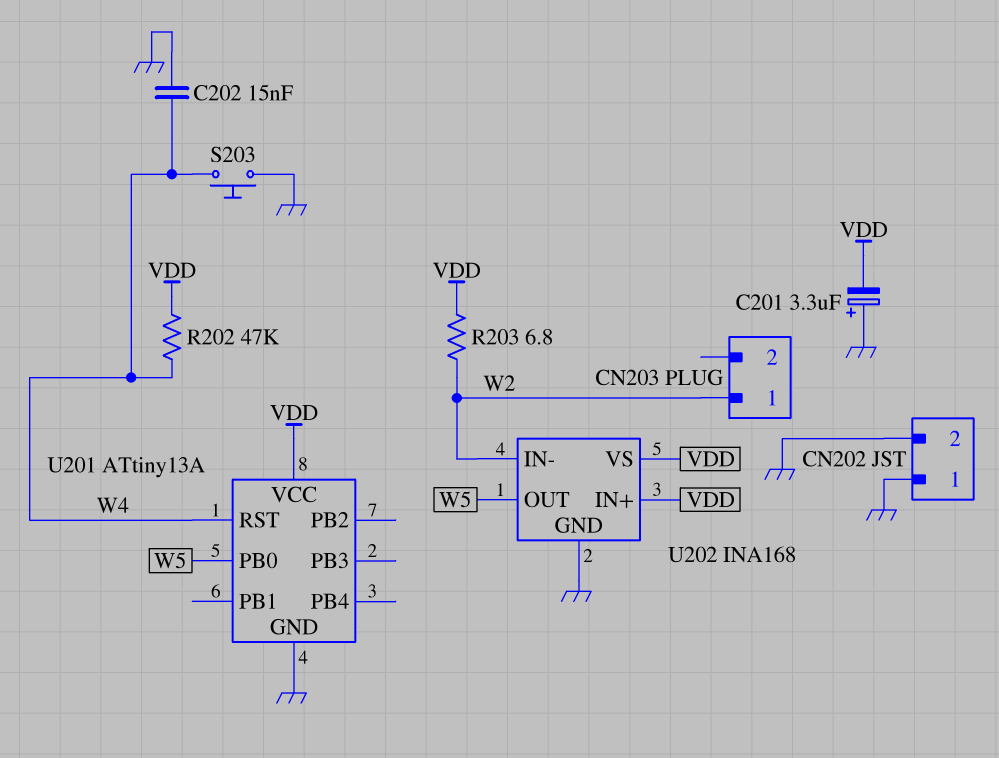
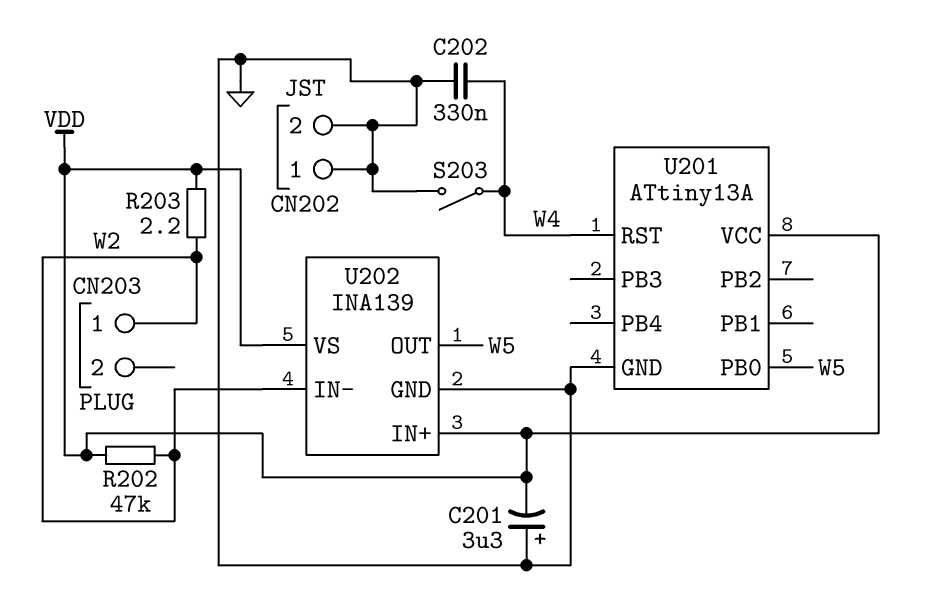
C202: 15nF (GND, W4) -> 330nF (GND, W4)
R202: 47k (VDD, W4) -> 47k (VDD, W2)
R203: 6.8 (VDD, W2) -> 2.2 (VDD, W2)
S203: button (GND, W4) -> switch (GND, W4)
U202: INA168 -> INA139

